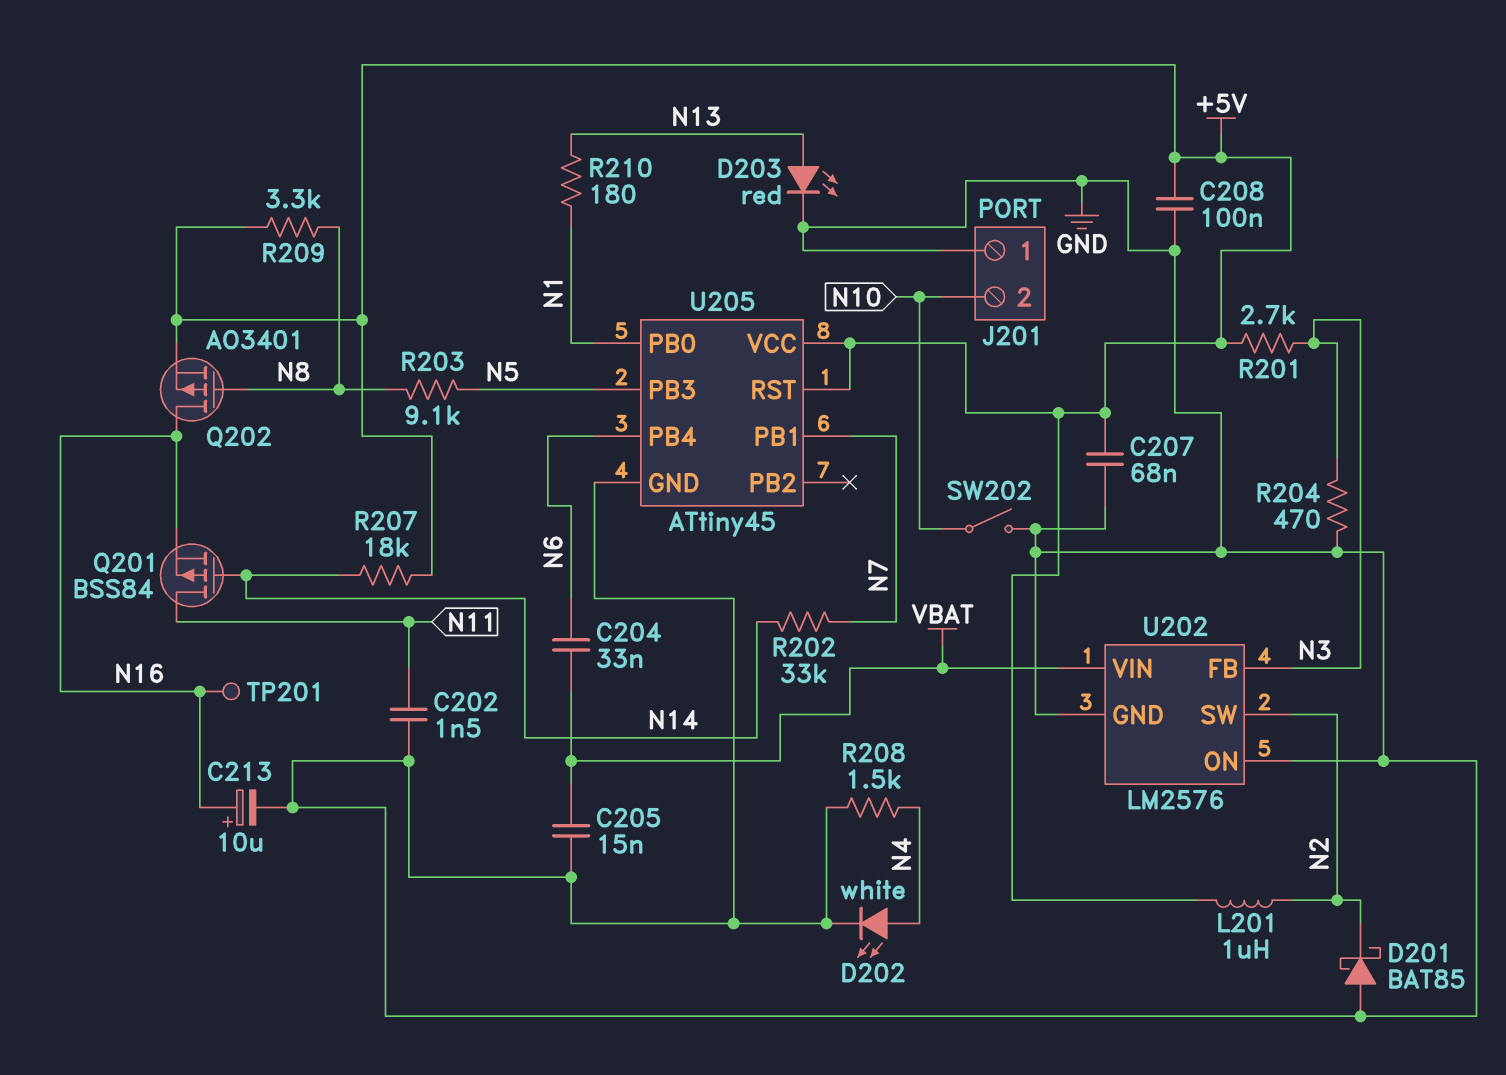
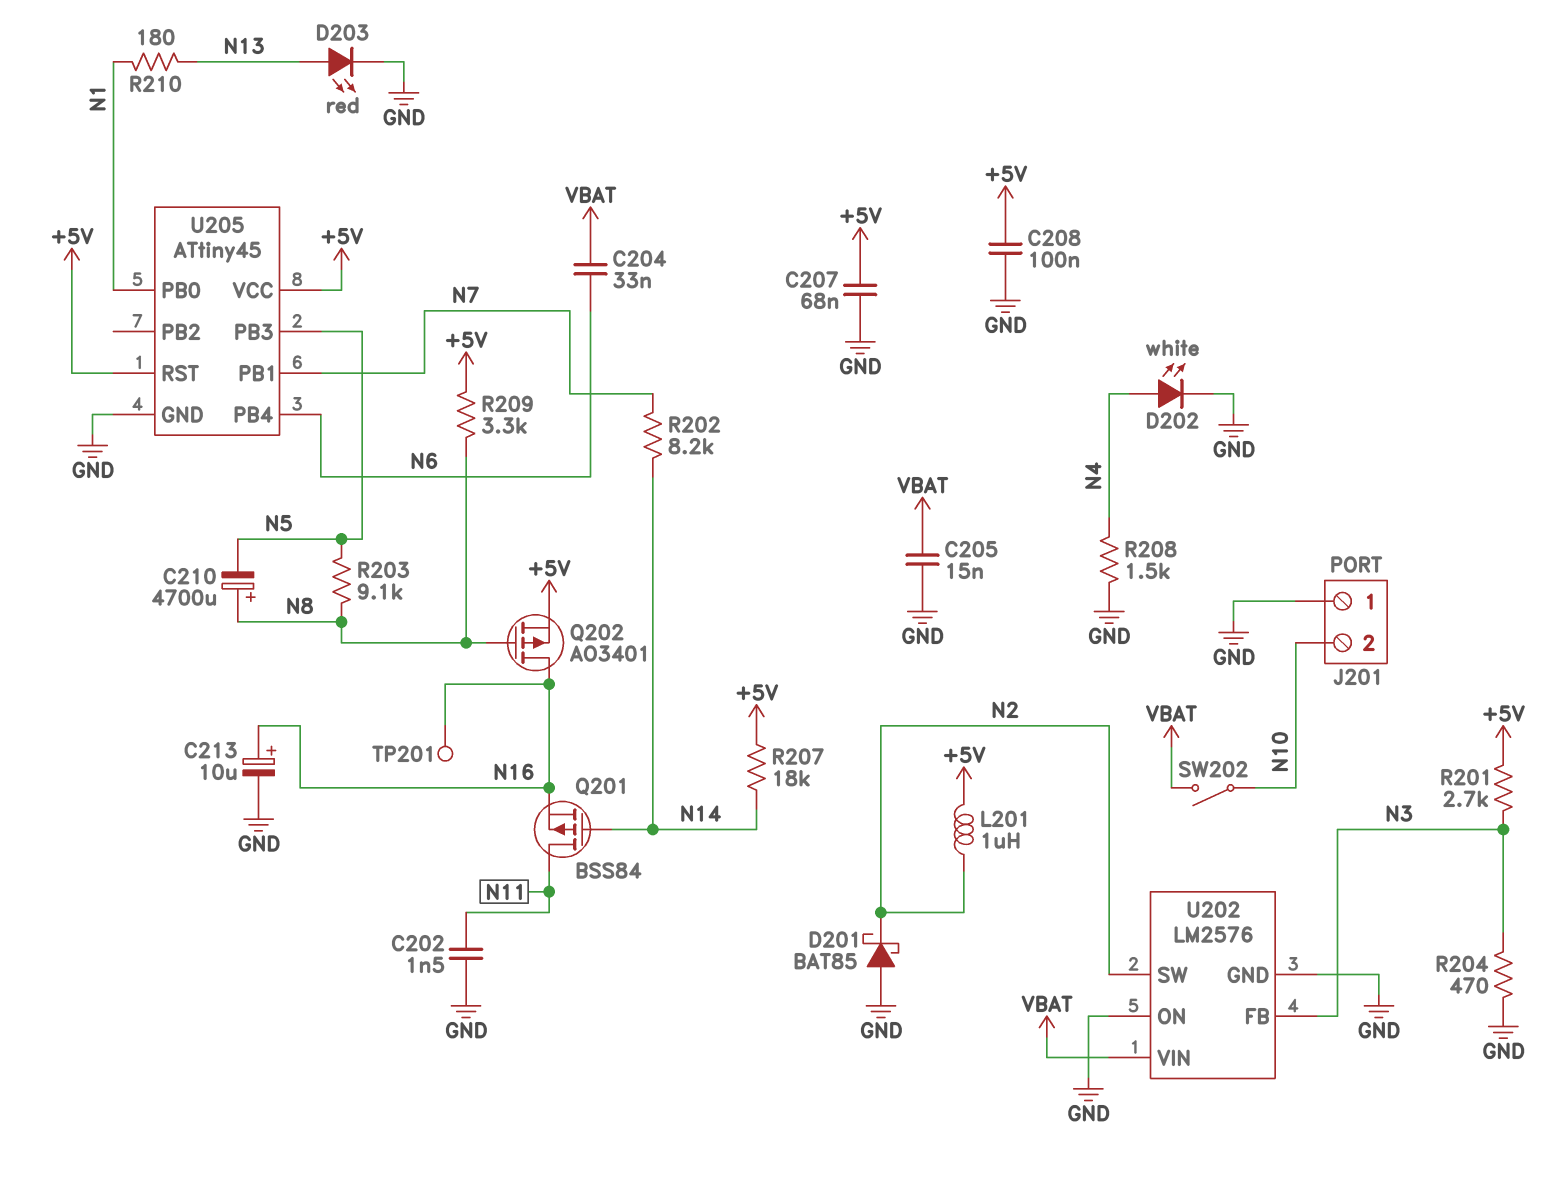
C210: none -> 4700uF (plus N8, minus N5)
R202: 33k (N7, N14) -> 8.2k (N7, N14)
SW202: switch (GND, N10) -> switch (N10, VBAT)

